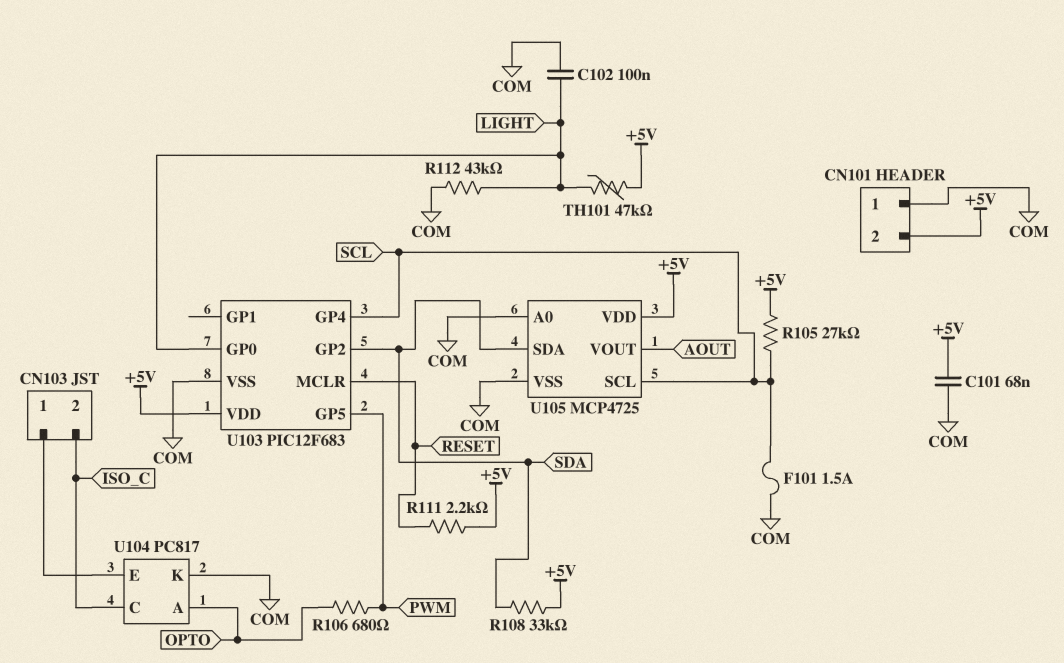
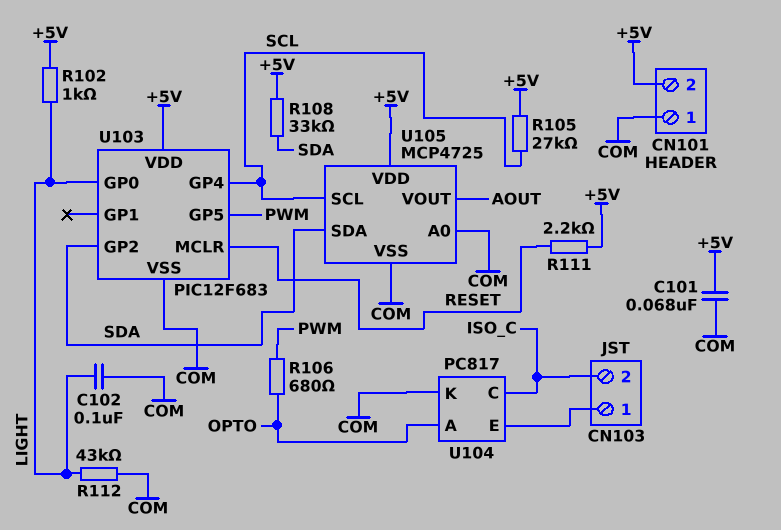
F101: 1.5A (COM, SCL) -> none
R102: none -> 1k (+5V, LIGHT)
TH101: 47k (+5V, LIGHT) -> none

